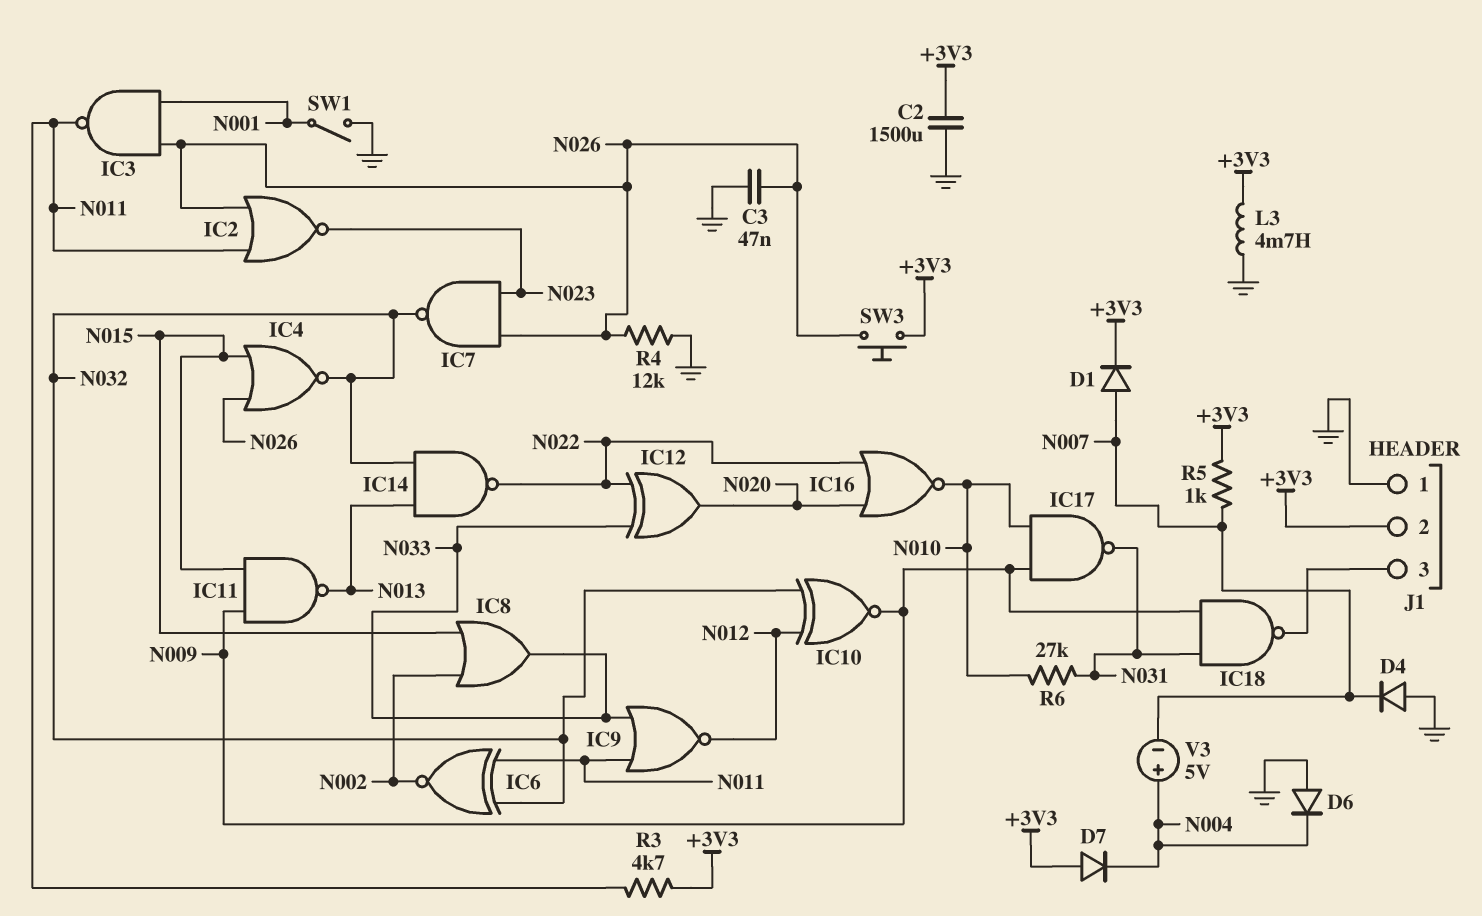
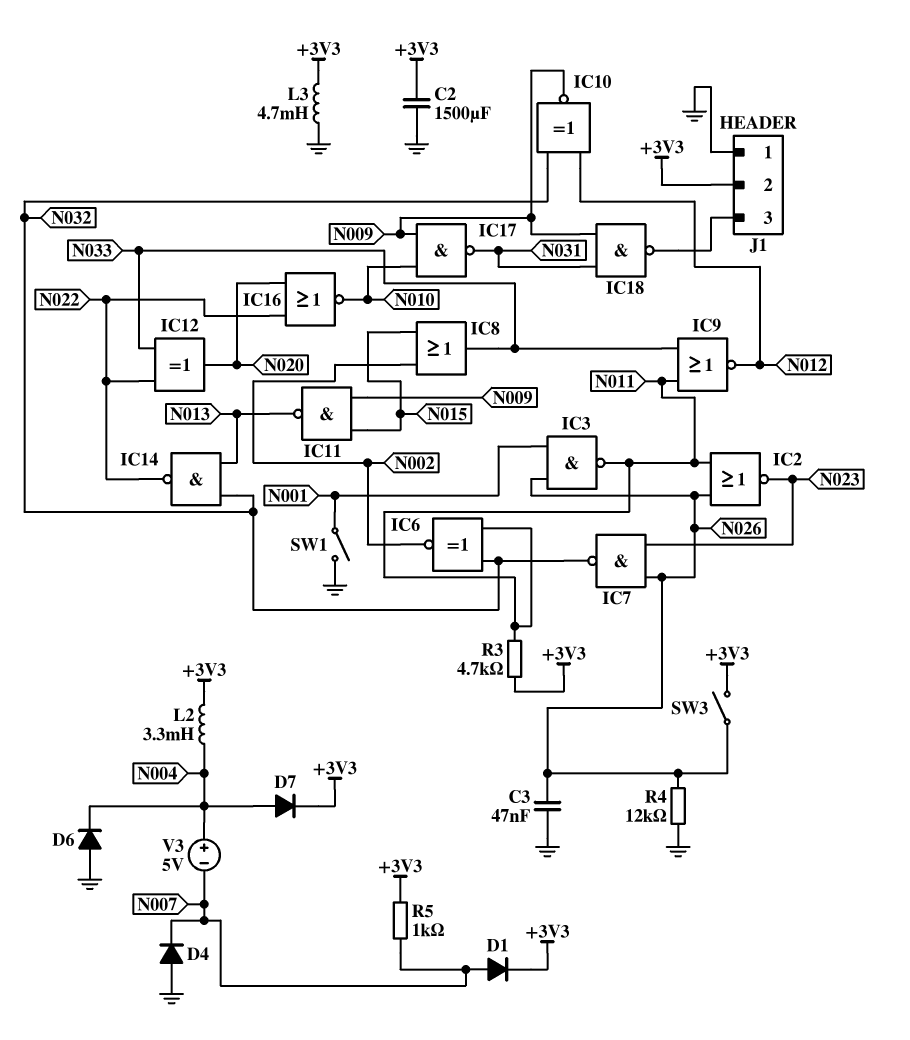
D7: diode (A +3V3, K N004) -> diode (A N004, K +3V3)
IC4: NOR (in N015, in N026, out N032) -> none
L2: none -> 3.3mH (+3V3, N004)
R6: 27k (N010, N031) -> none
SW3: button (+3V3, N026) -> switch (+3V3, N026)

